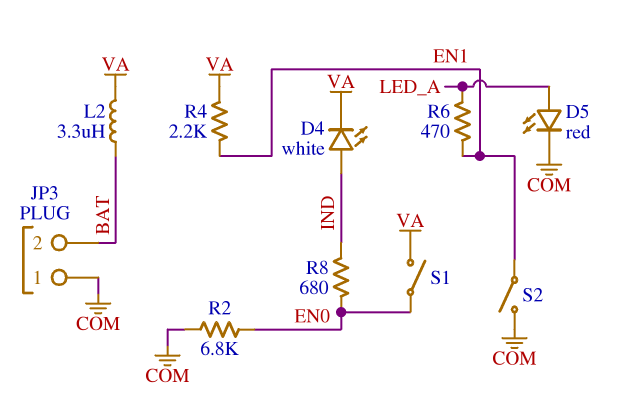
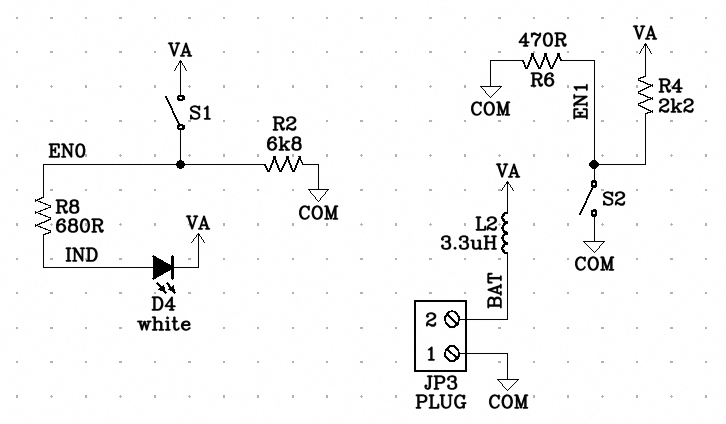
D5: LED red (A LED_A, K COM) -> none
R6: 470 (EN1, LED_A) -> 470 (COM, EN1)

